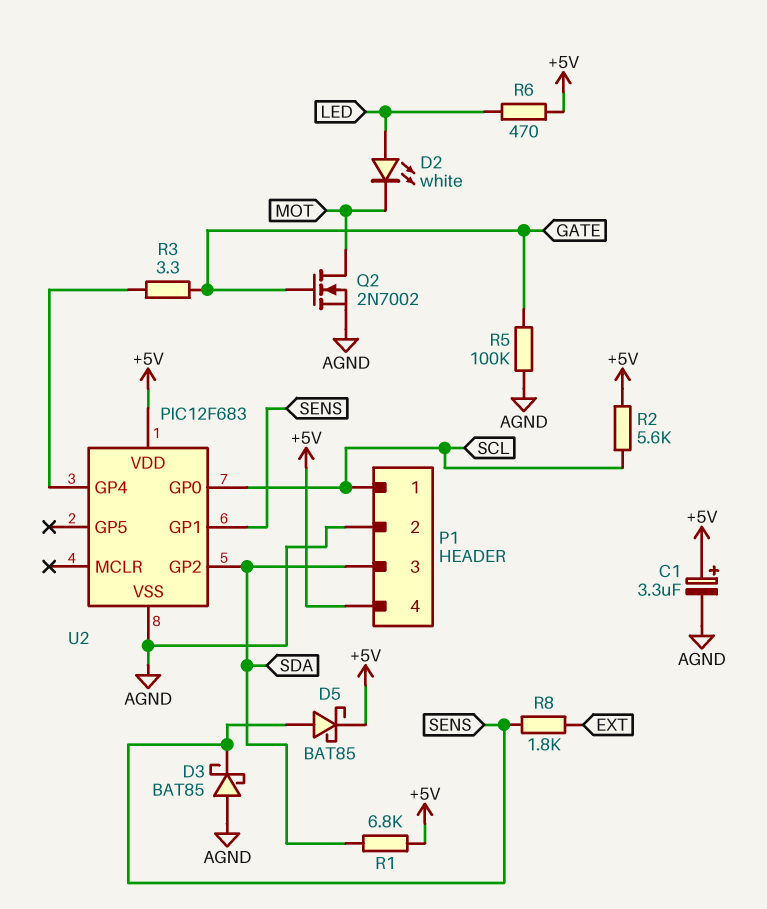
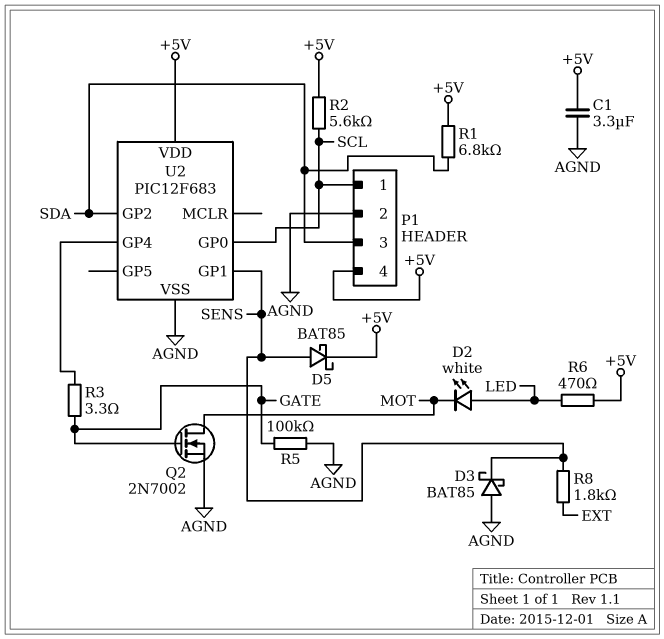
C1: 3.3uF (plus +5V, minus AGND) -> 3.3uF (+5V, AGND)

